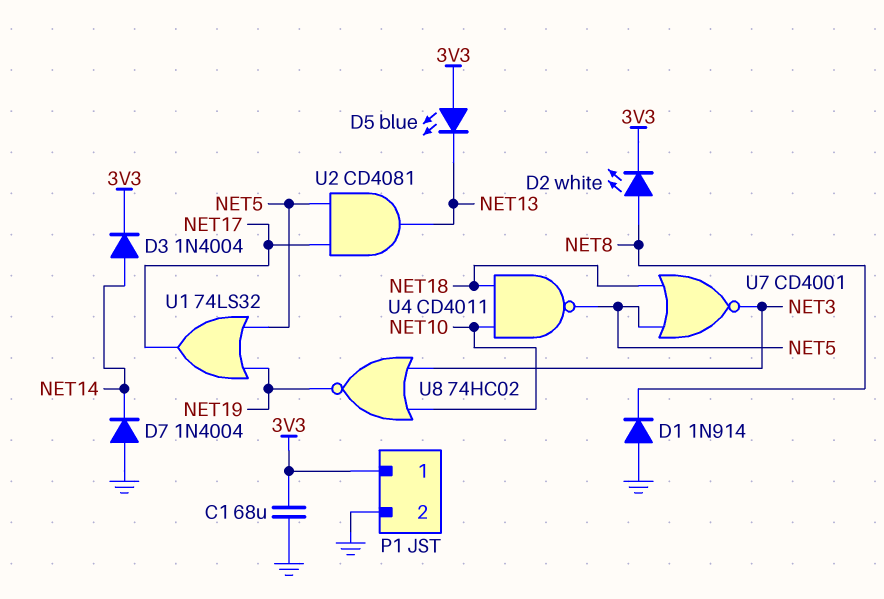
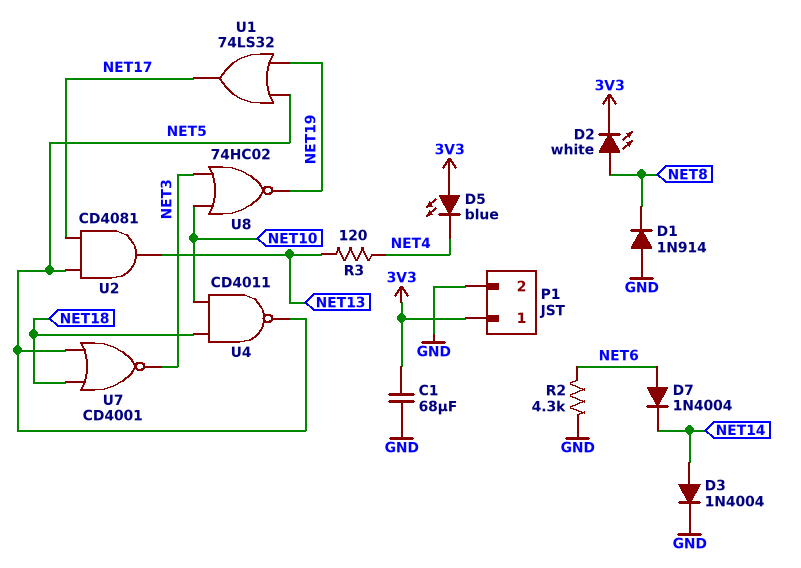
D3: diode 1N4004 (A NET14, K 3V3) -> diode 1N4004 (A NET14, K GND)
D5: LED blue (A 3V3, K NET13) -> LED blue (A 3V3, K NET4)
D7: diode 1N4004 (A GND, K NET14) -> diode 1N4004 (A NET6, K NET14)
R2: none -> 4.3k (GND, NET6)
R3: none -> 120 (NET4, NET13)

